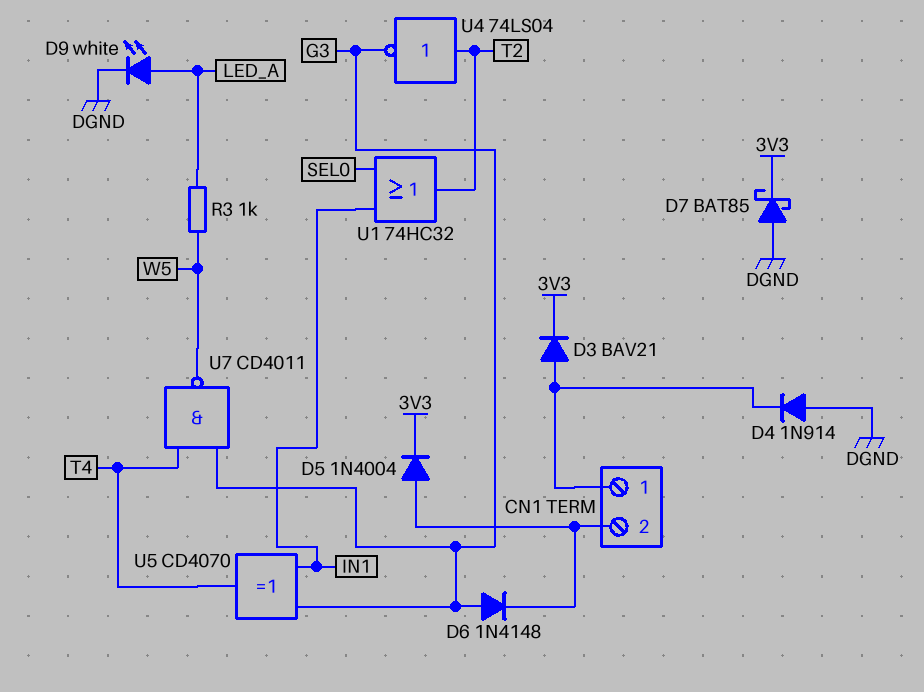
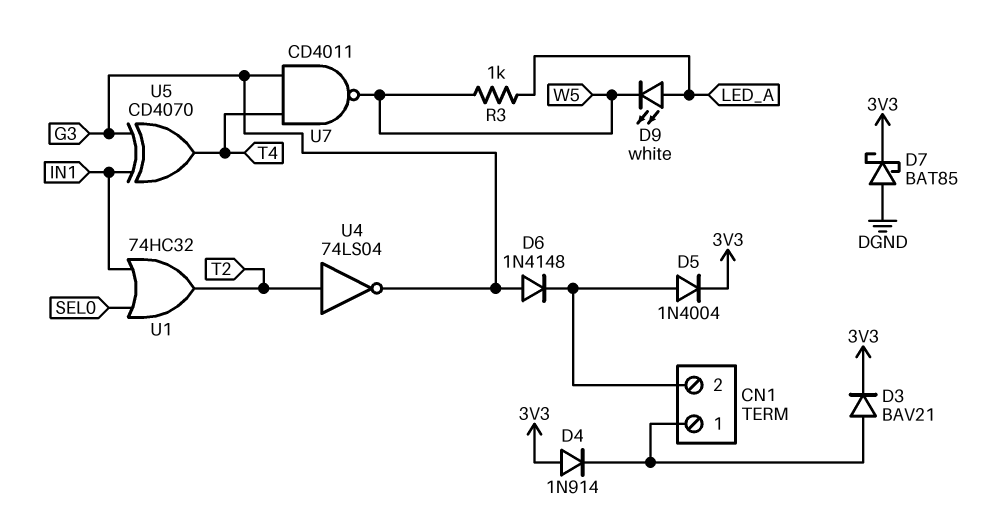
D4: diode 1N914 (A DGND, K CN1/1) -> diode 1N914 (A 3V3, K CN1/1)
D9: LED white (A LED_A, K DGND) -> LED white (A LED_A, K W5)

